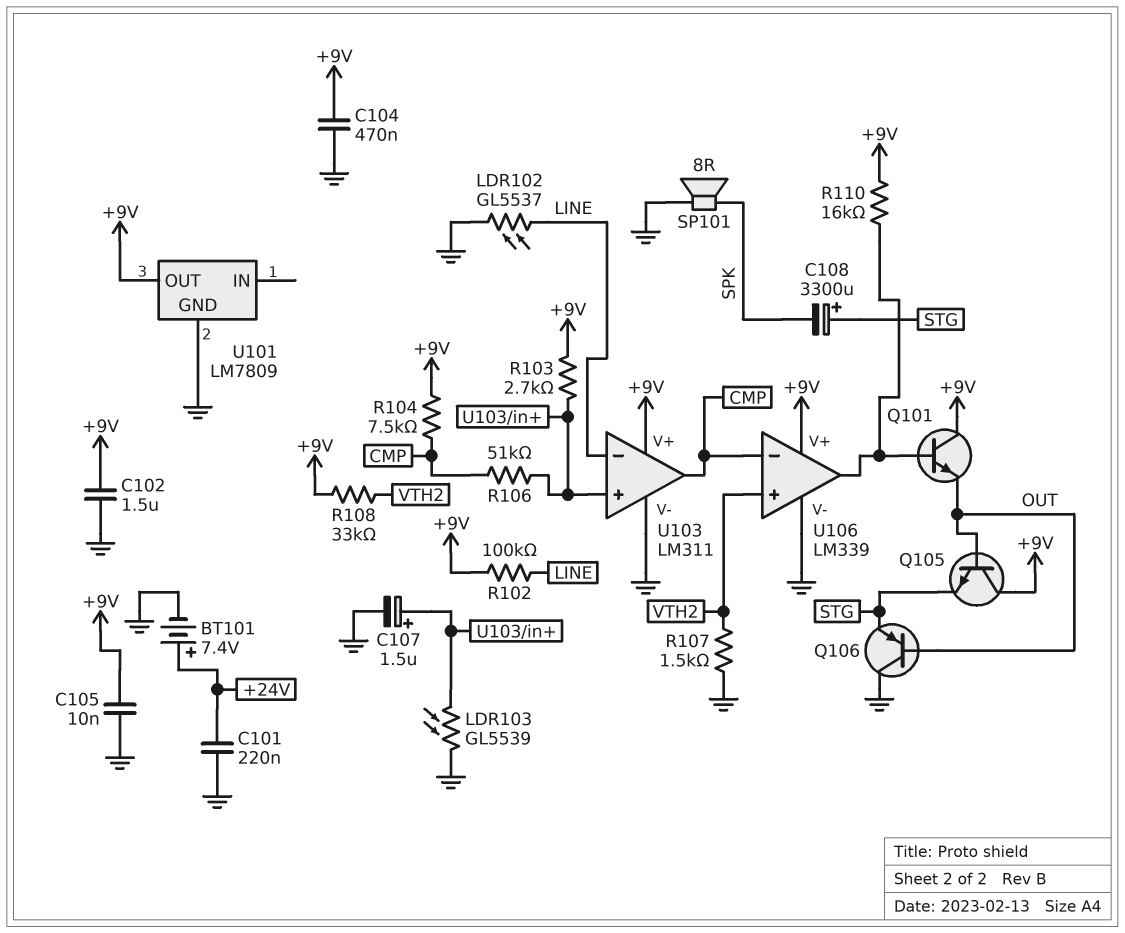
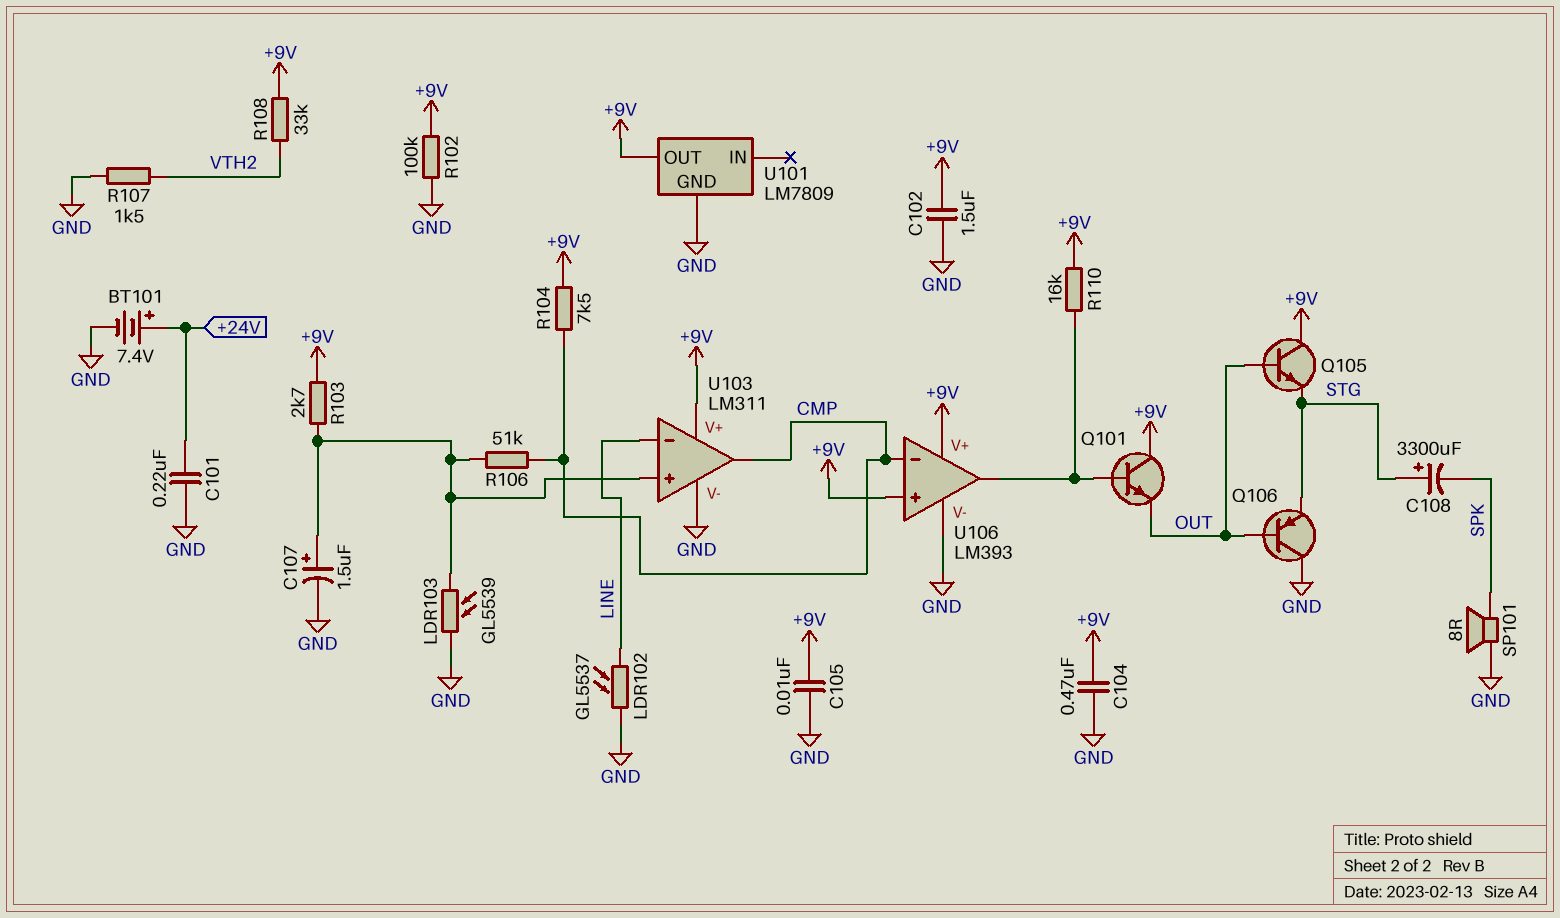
R102: 100k (+9V, LINE) -> 100k (+9V, GND)
U106: LM339 -> LM393
U106 pin in+: VTH2 -> +9V

